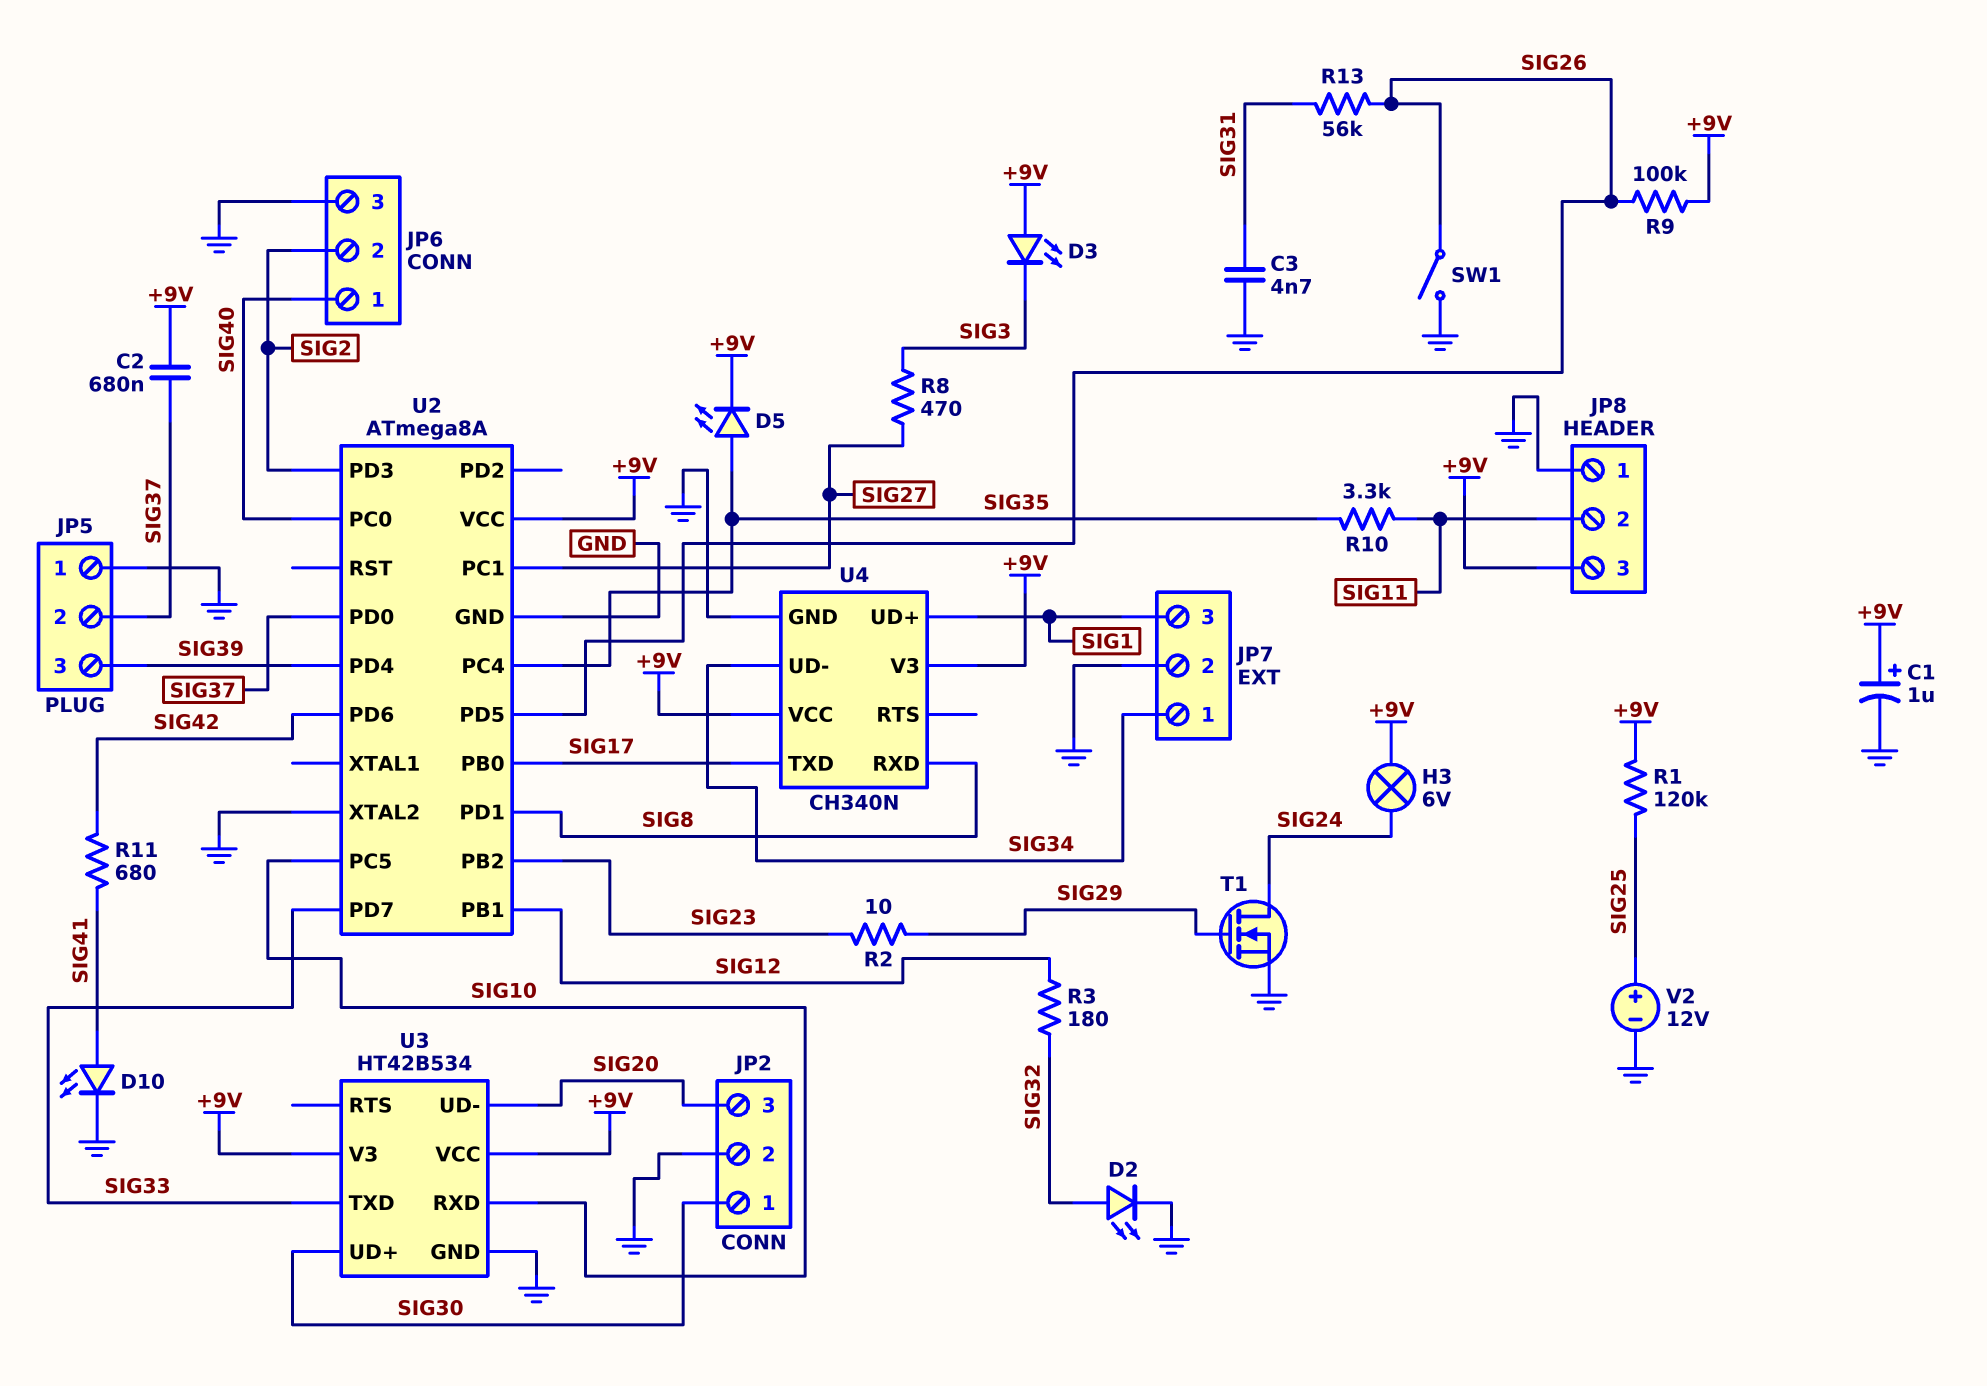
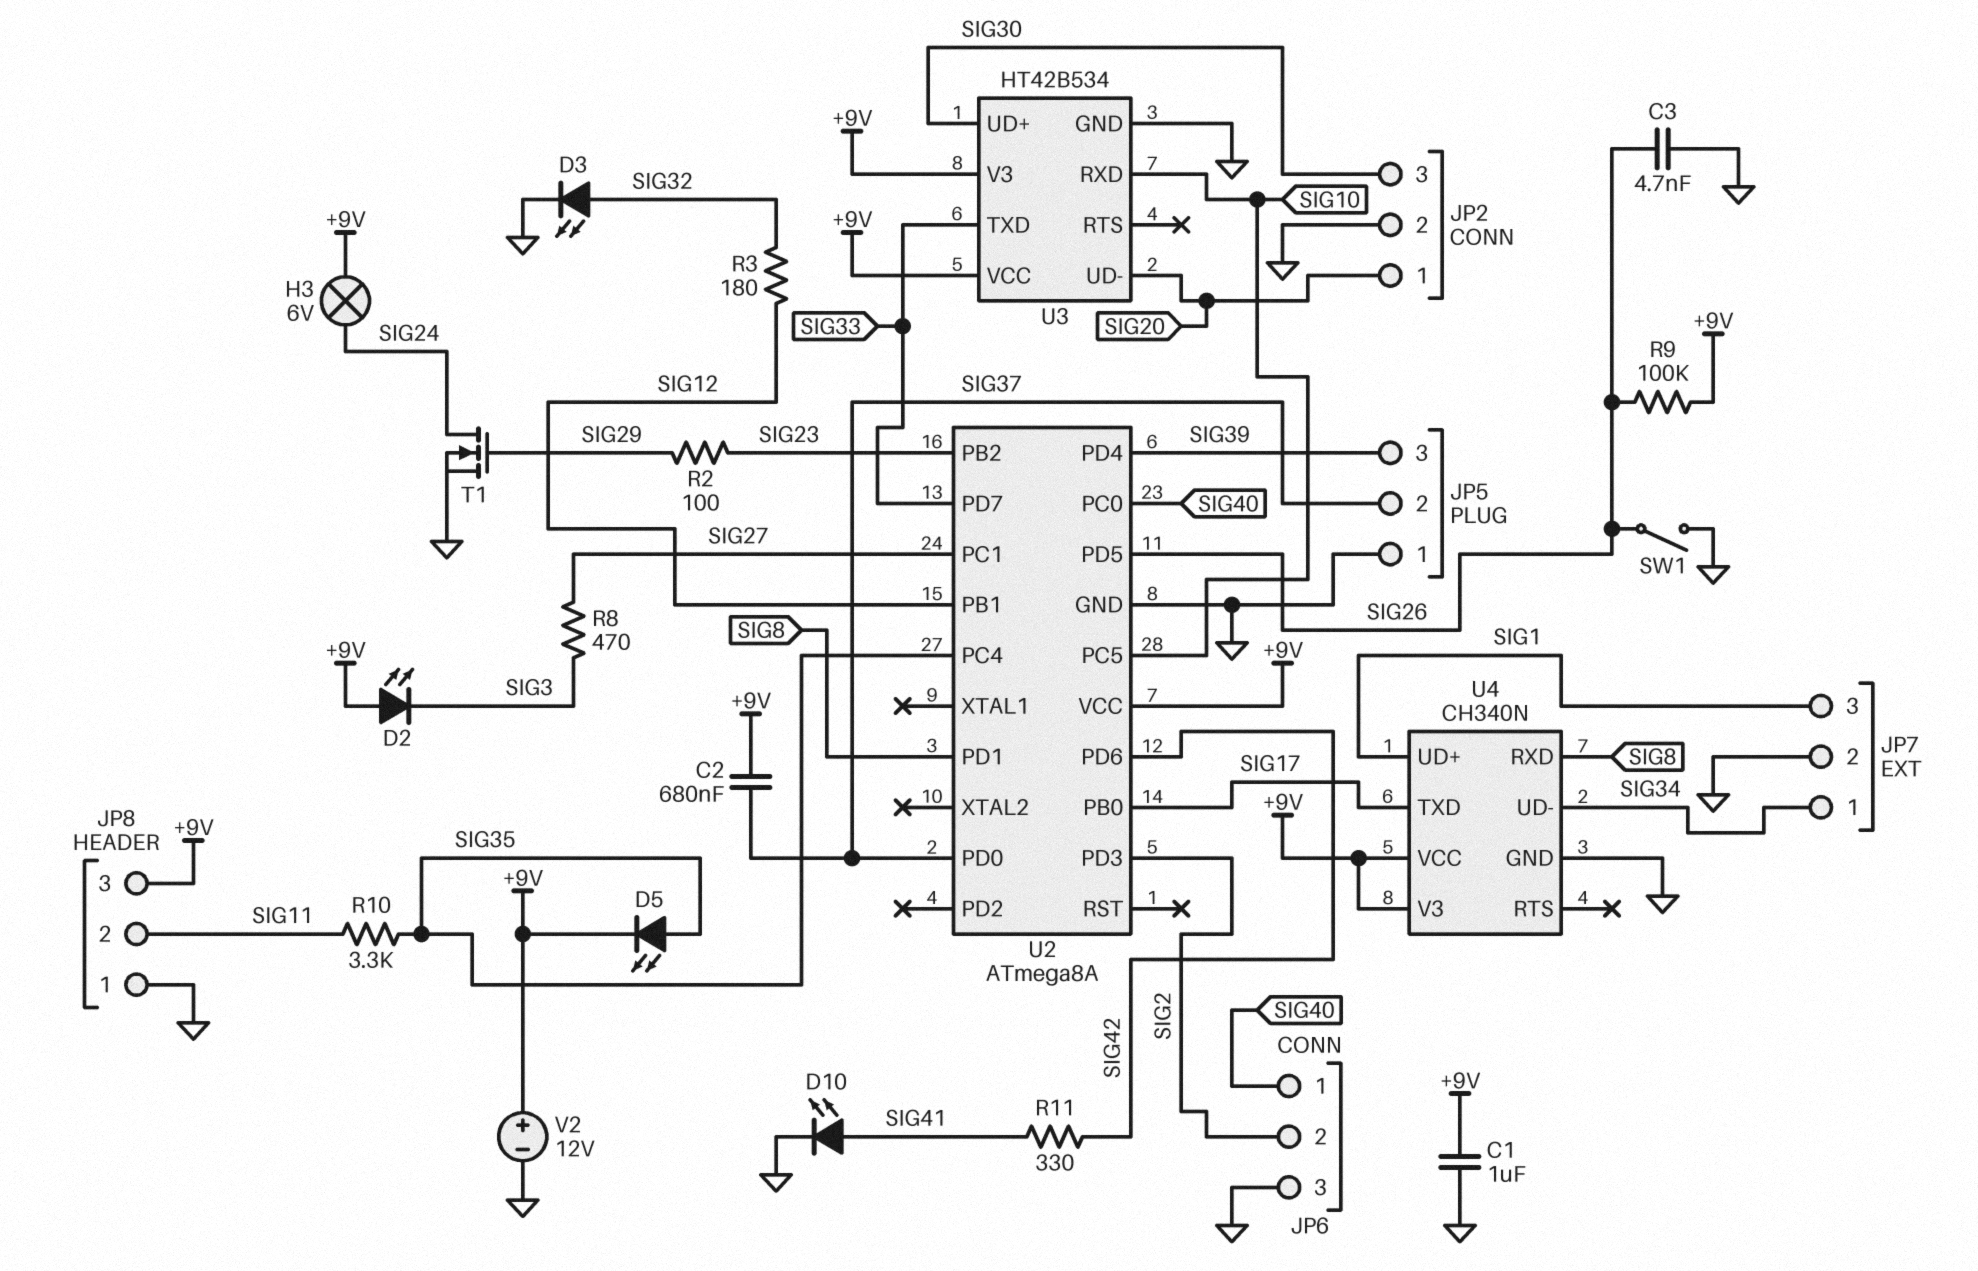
C1: 1uF (plus +9V, minus GND) -> 1uF (+9V, GND)
C3: 4.7nF (GND, SIG31) -> 4.7nF (GND, SIG26)
D2: LED (A SIG32, K GND) -> LED (A +9V, K SIG3)
D3: LED (A +9V, K SIG3) -> LED (A SIG32, K GND)
JP2 pin 1: SIG30 -> SIG20
JP2 pin 3: SIG20 -> SIG30
R1: 120k (+9V, SIG25) -> none
R2: 10 (SIG23, SIG29) -> 100 (SIG23, SIG29)
R11: 680 (SIG41, SIG42) -> 330 (SIG41, SIG42)
R13: 56k (SIG26, SIG31) -> none
U2 pin XTAL2: GND -> none
V2: 12V (plus SIG25, minus GND) -> 12V (plus +9V, minus GND)

